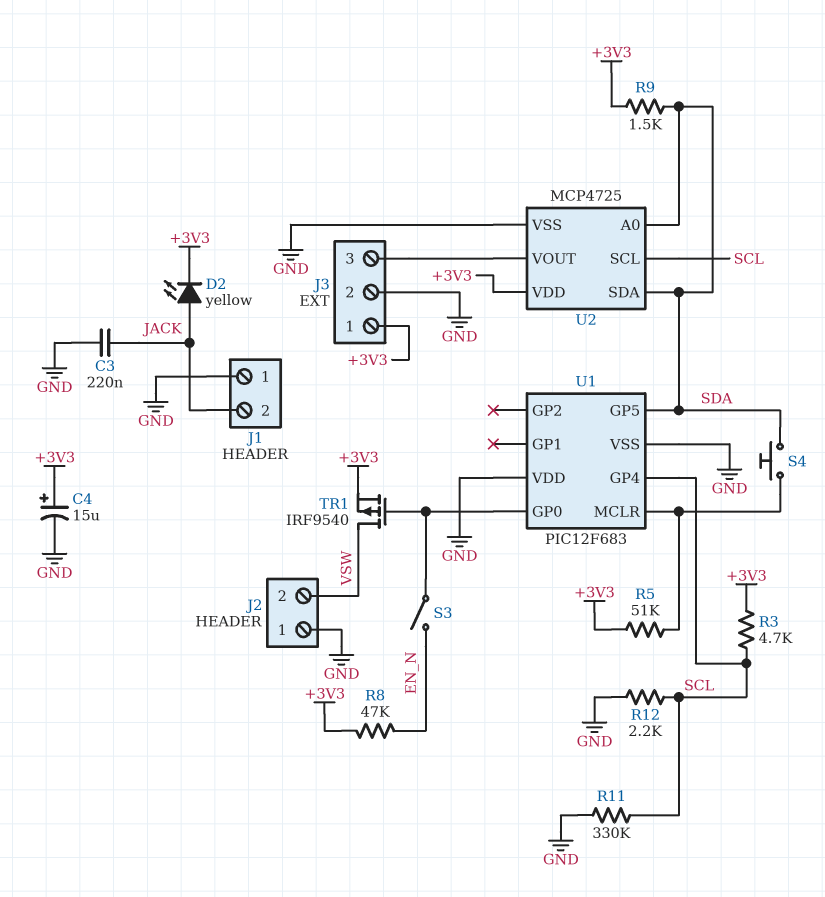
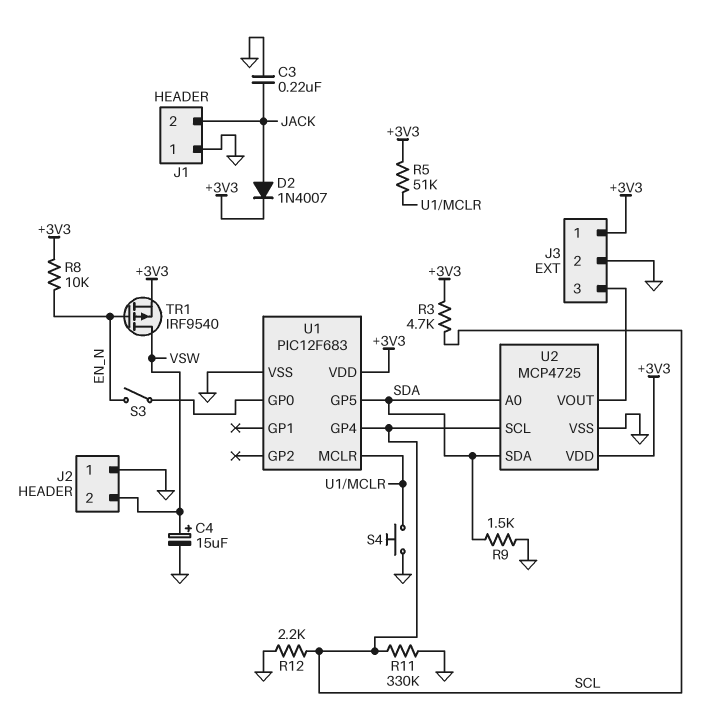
C4: 15uF (plus +3V3, minus GND) -> 15uF (plus VSW, minus GND)
D2: LED yellow (A JACK, K +3V3) -> diode 1N4007 (A JACK, K +3V3)
R8: 47k (+3V3, EN_N) -> 10k (+3V3, EN_N)
R9: 1.5k (+3V3, SDA) -> 1.5k (GND, SDA)
S4: button (SDA, U1/MCLR) -> button (GND, U1/MCLR)
TR1: PMOS IRF9540 (G U1/GP0, D VSW, S +3V3) -> PMOS IRF9540 (G EN_N, D VSW, S +3V3)
U1 pin VDD: GND -> +3V3

